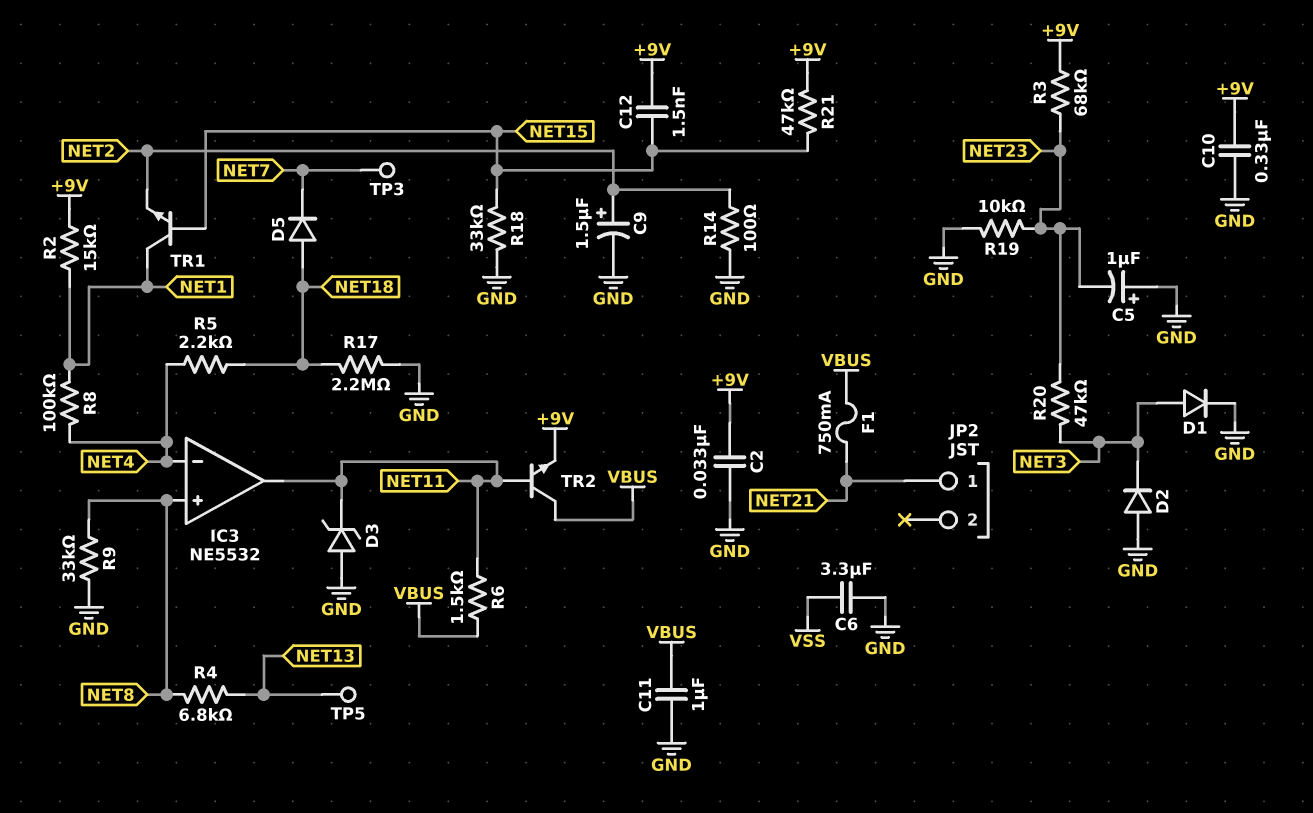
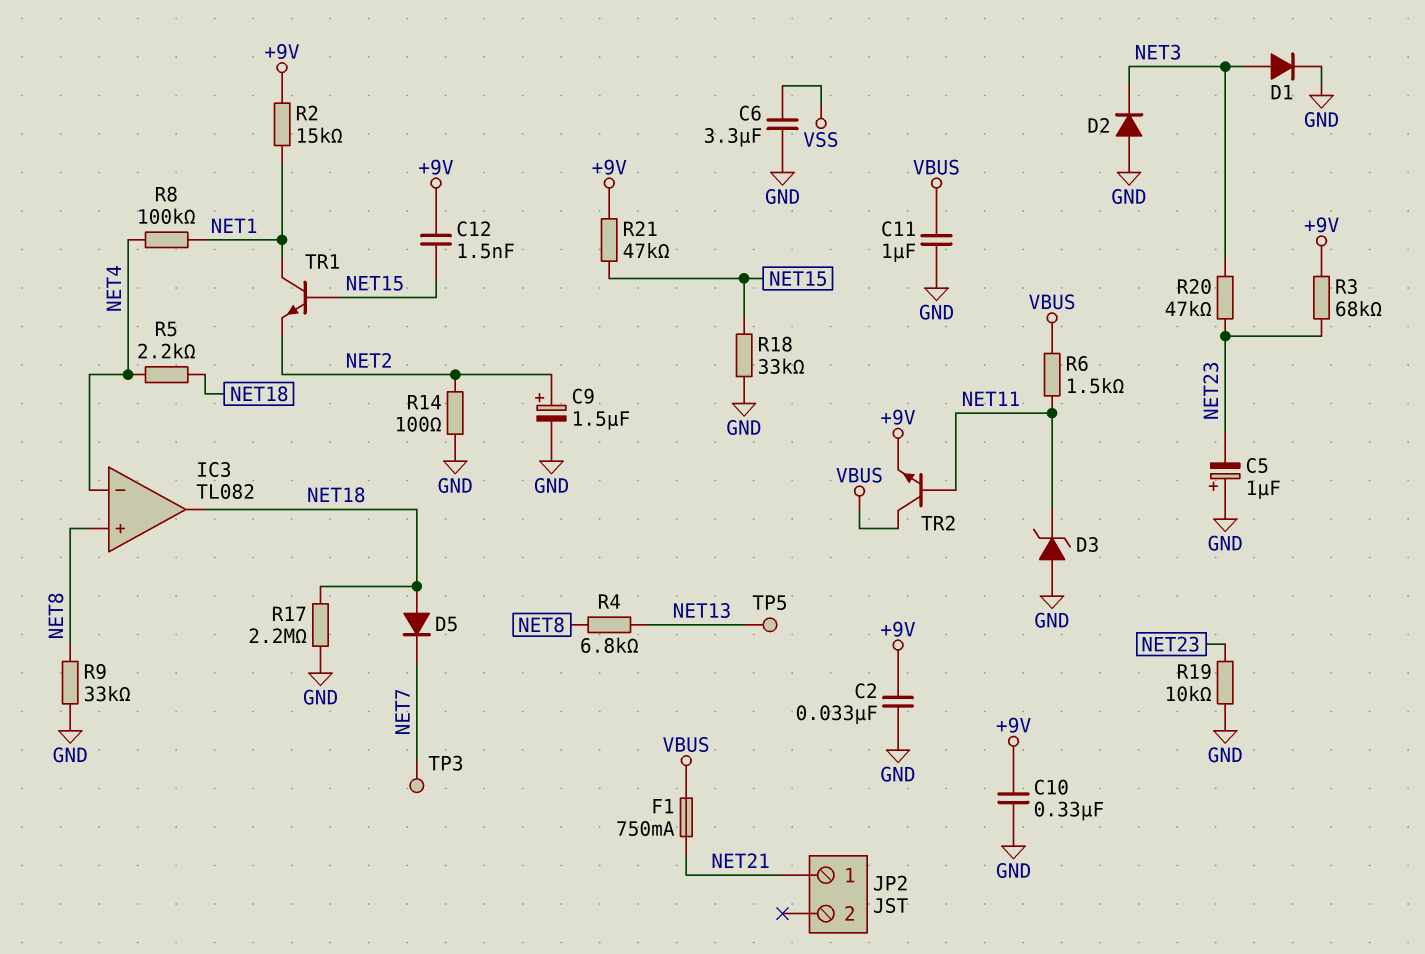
IC3: NE5532 -> TL082
IC3 pin out: NET11 -> NET18

